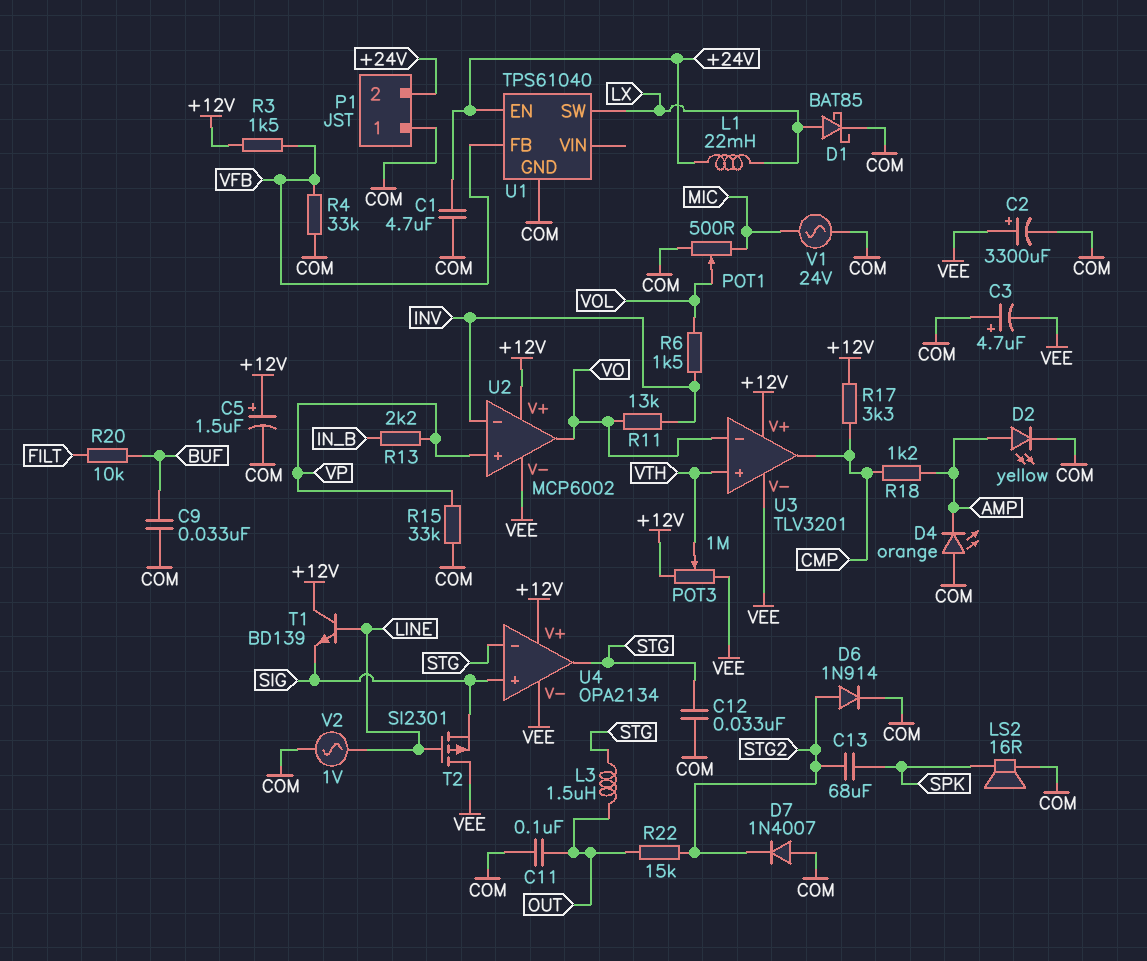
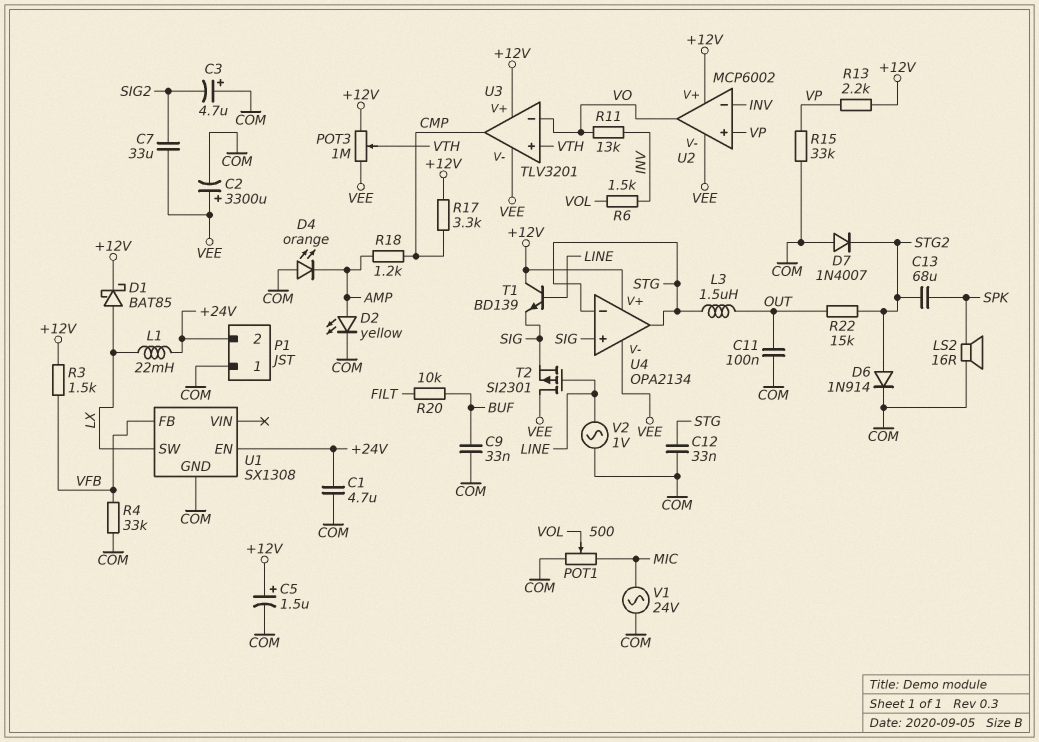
C3: 4.7uF (plus COM, minus VEE) -> 4.7uF (plus COM, minus SIG2)
C7: none -> 33uF (SIG2, VEE)
D1: schottky BAT85 (A LX, K COM) -> schottky BAT85 (A LX, K +12V)
R13: 2.2k (IN_B, VP) -> 2.2k (+12V, VP)
U1: TPS61040 -> SX1308

